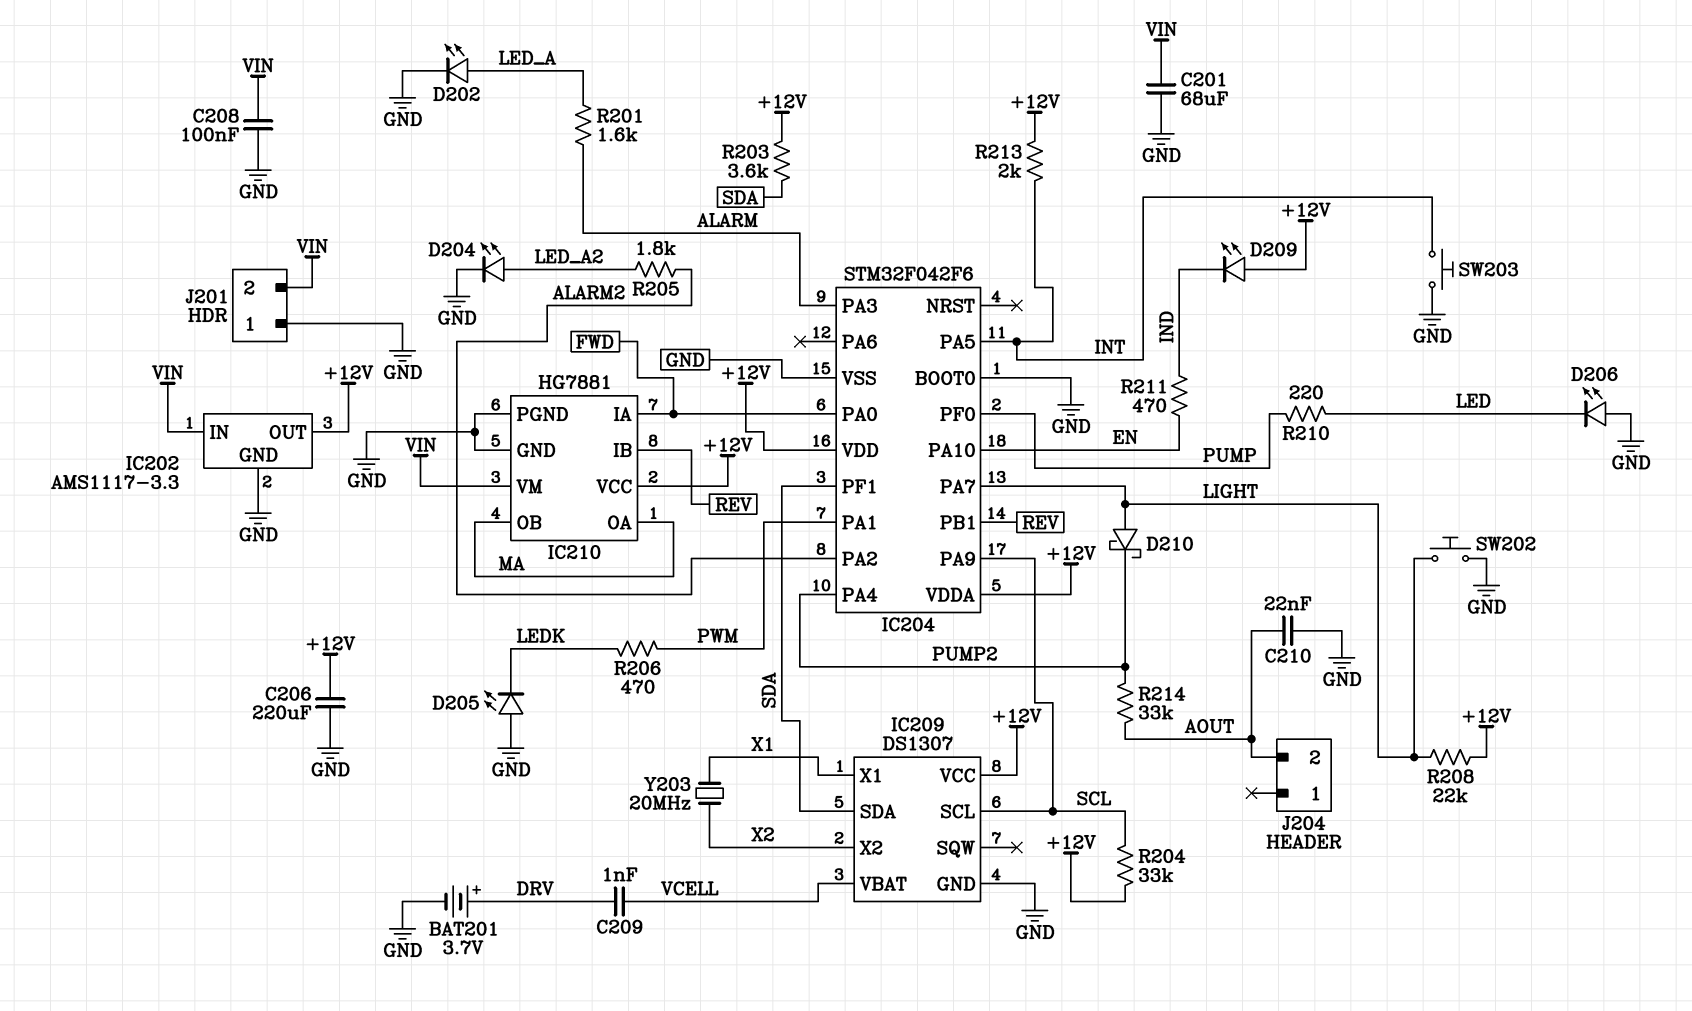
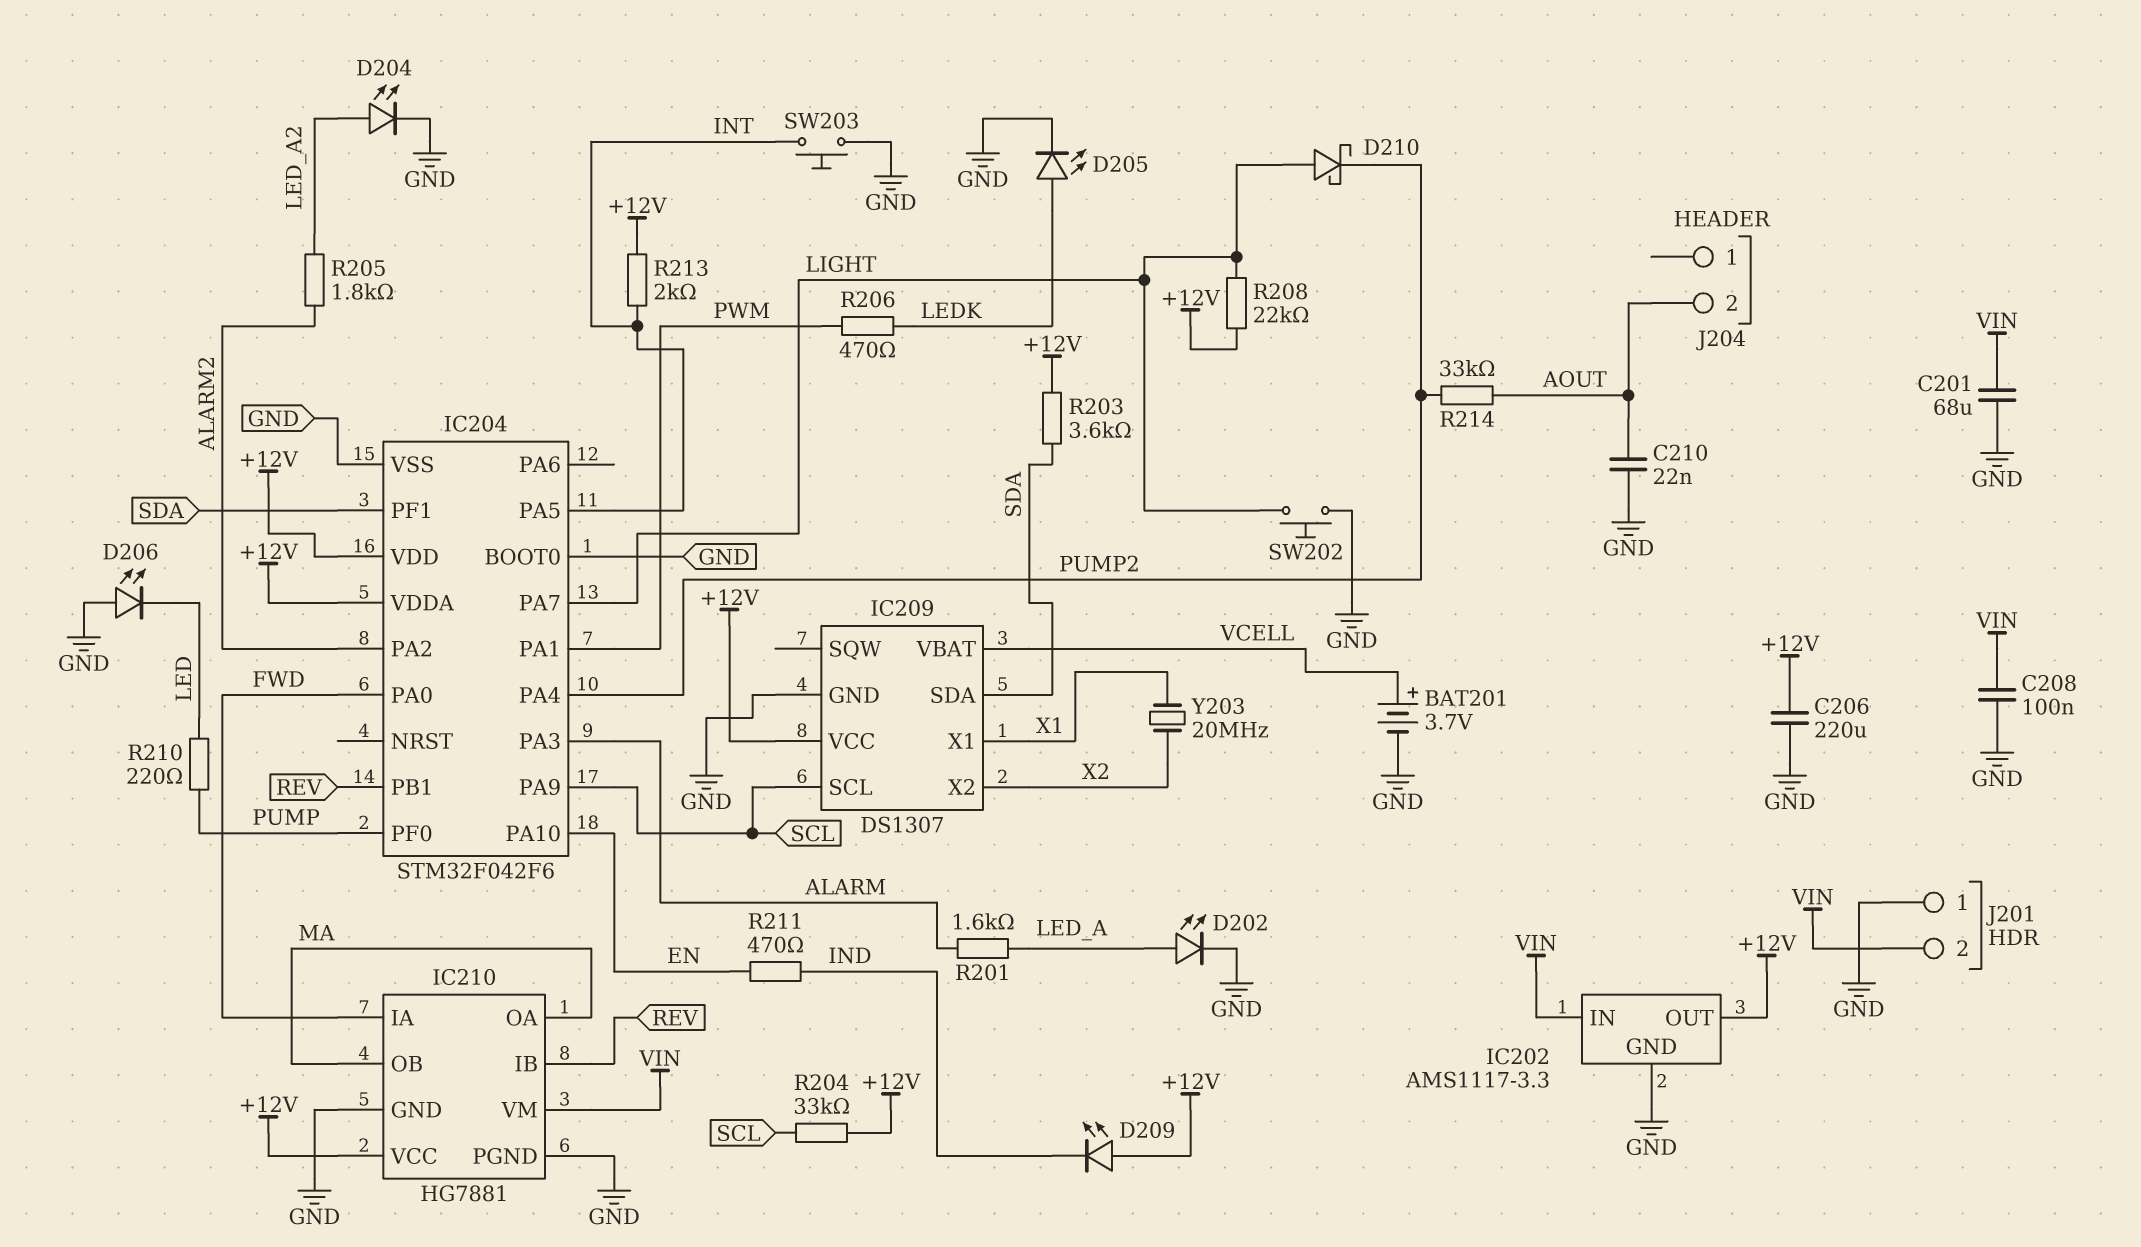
BAT201: 3.7V (plus DRV, minus GND) -> 3.7V (plus VCELL, minus GND)
C209: 1nF (DRV, VCELL) -> none
D205: LED (A GND, K LEDK) -> LED (A LEDK, K GND)

